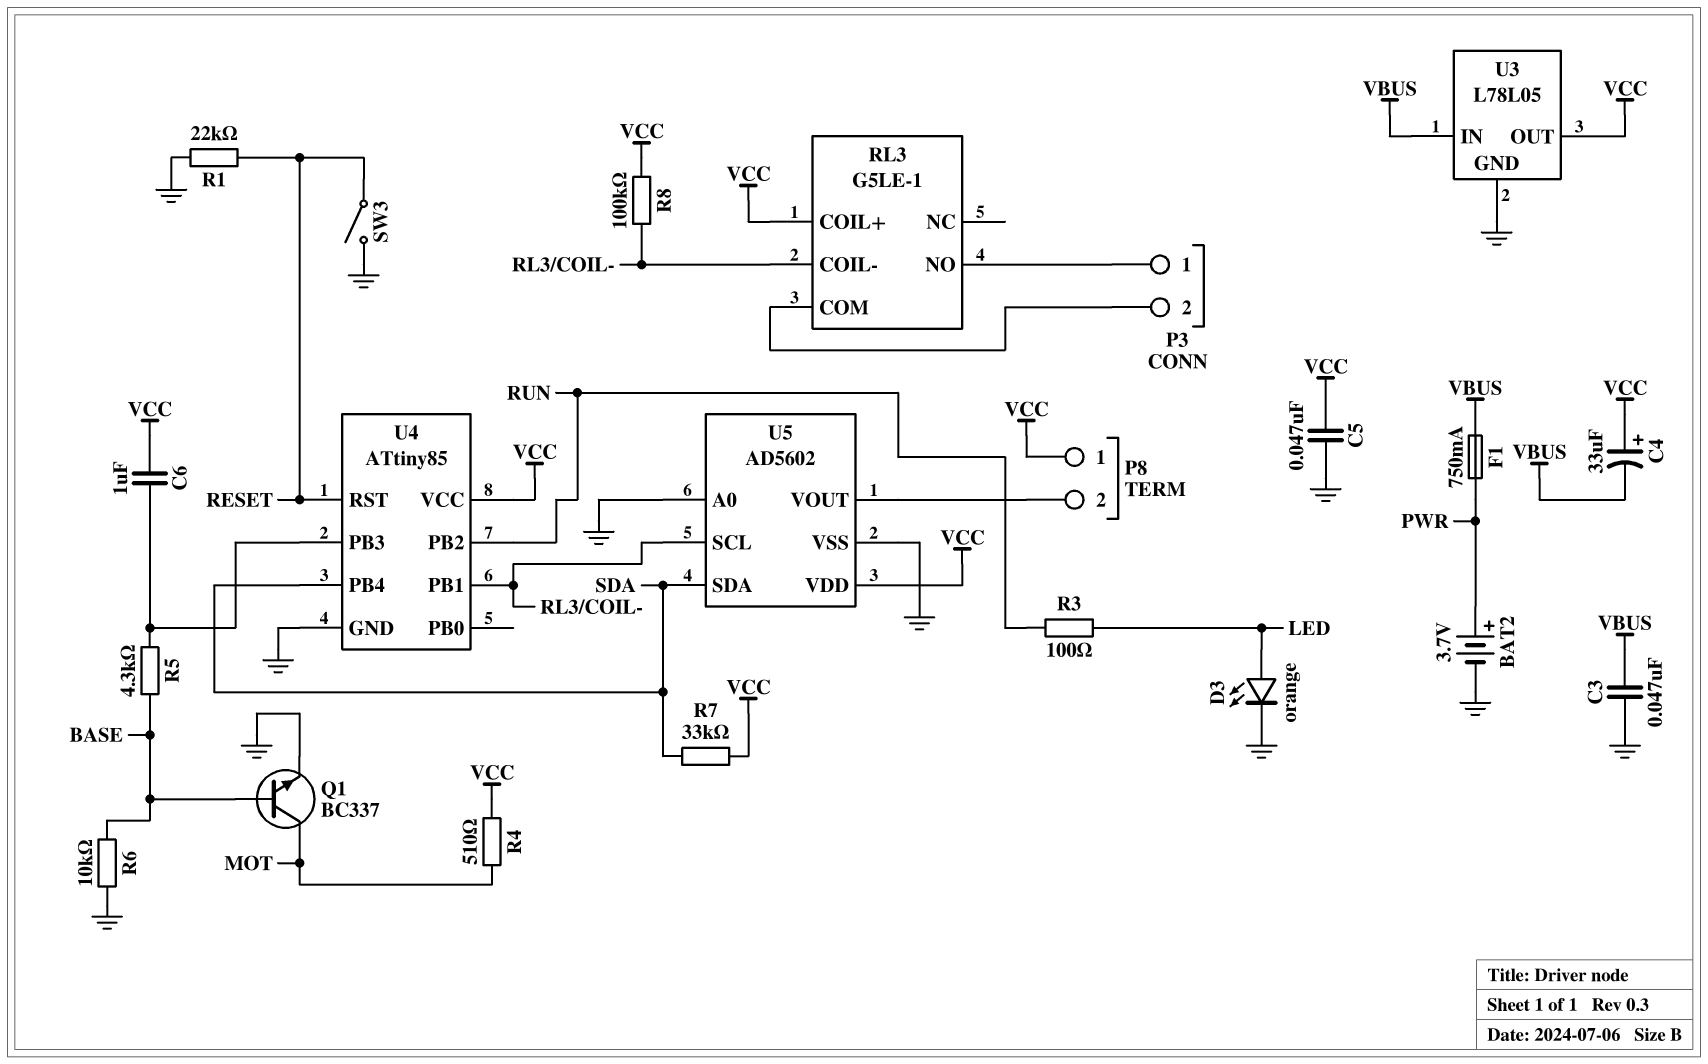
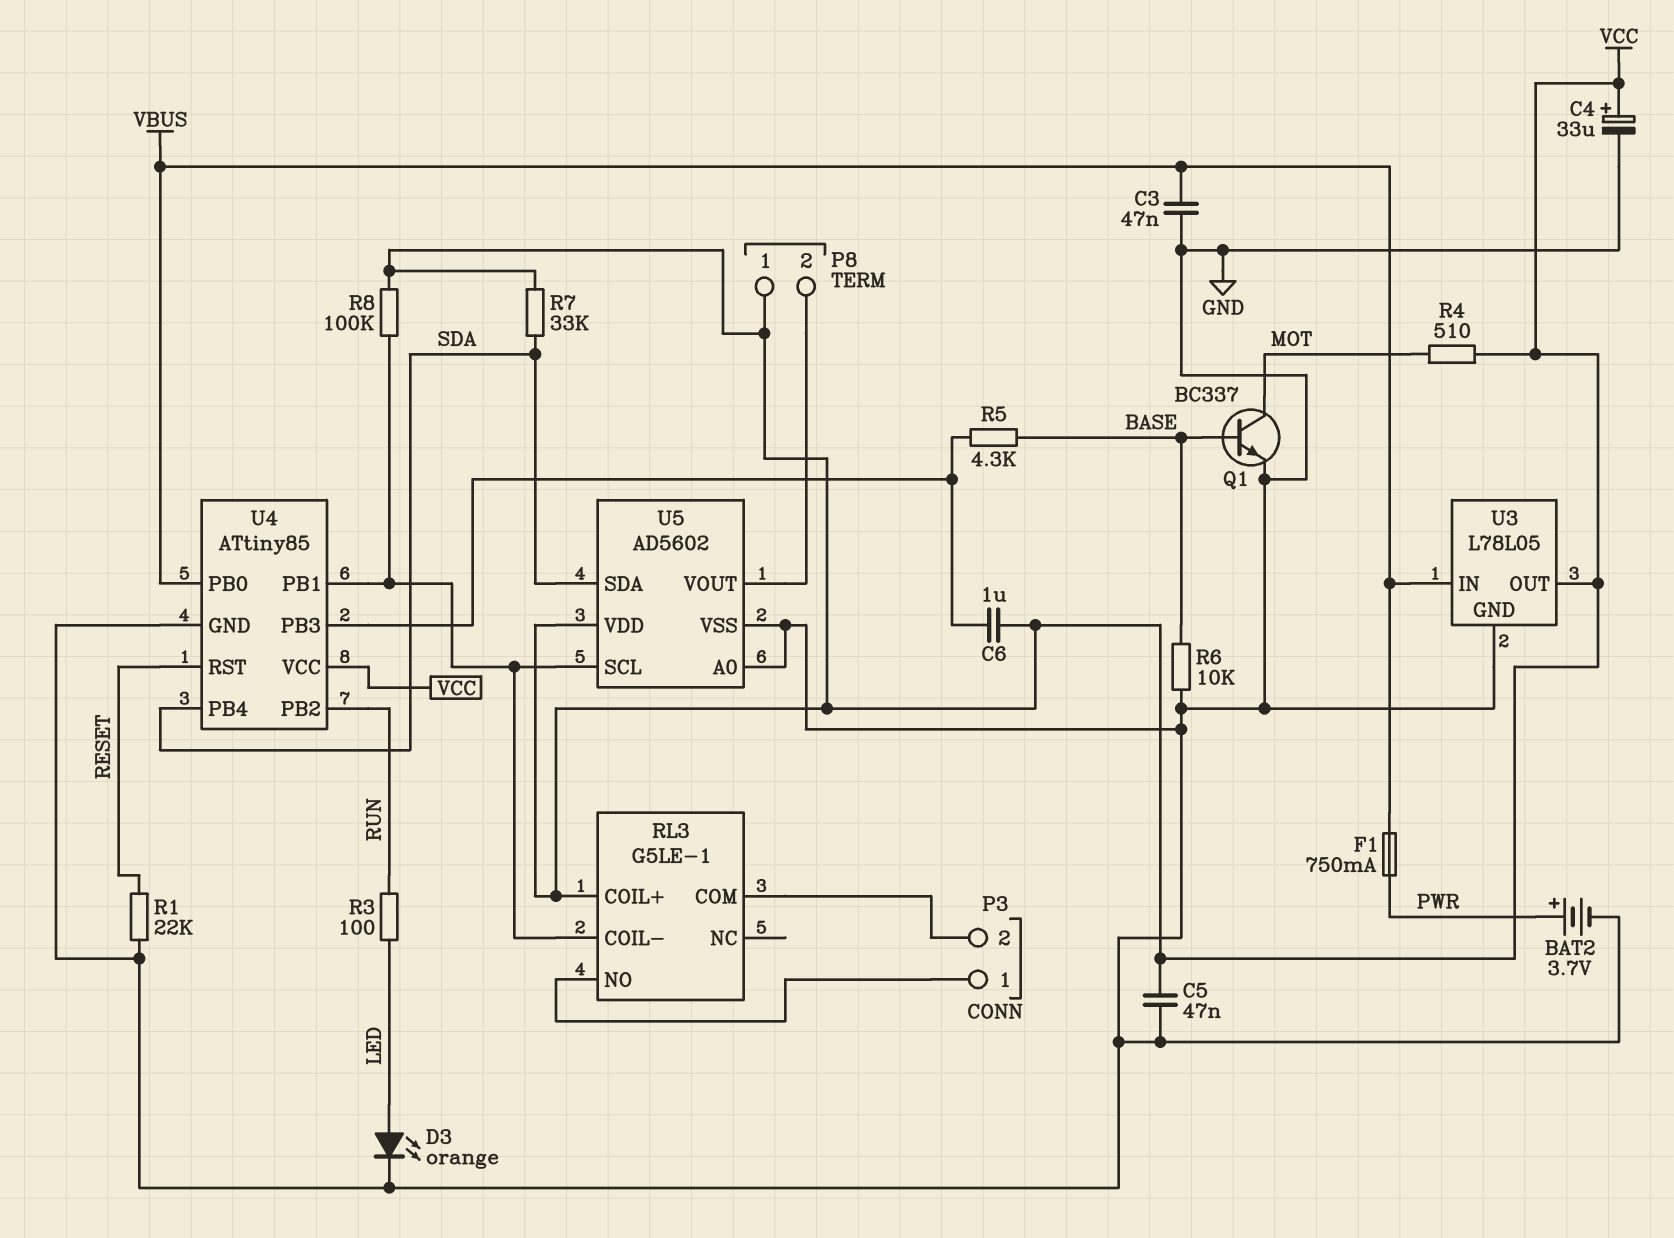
C4: 33uF (plus VCC, minus VBUS) -> 33uF (plus VCC, minus GND)
SW3: switch (GND, RESET) -> none
U4 pin PB0: none -> VBUS

